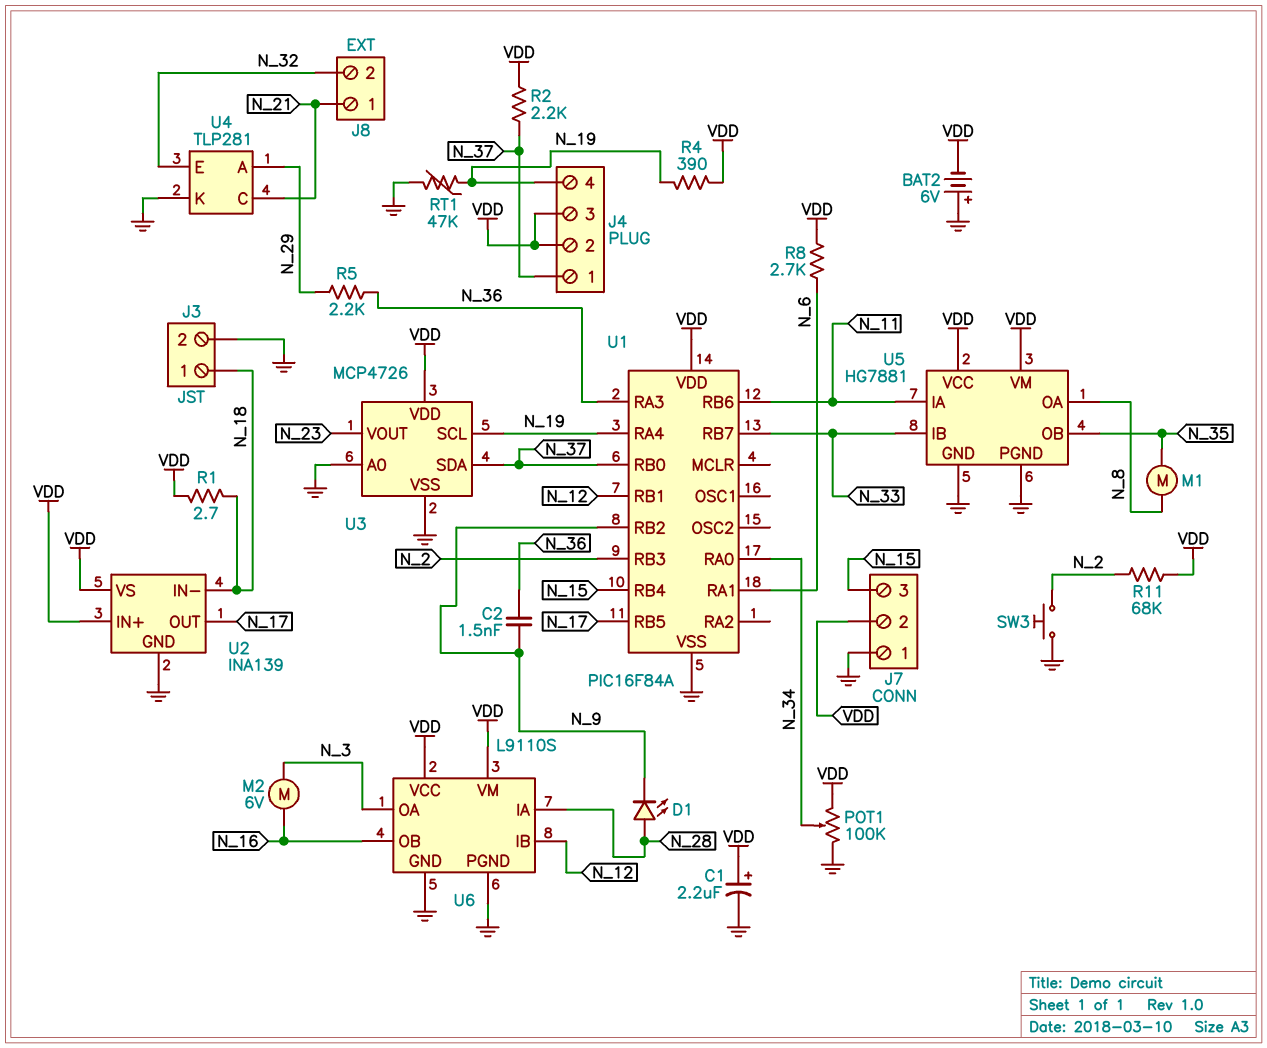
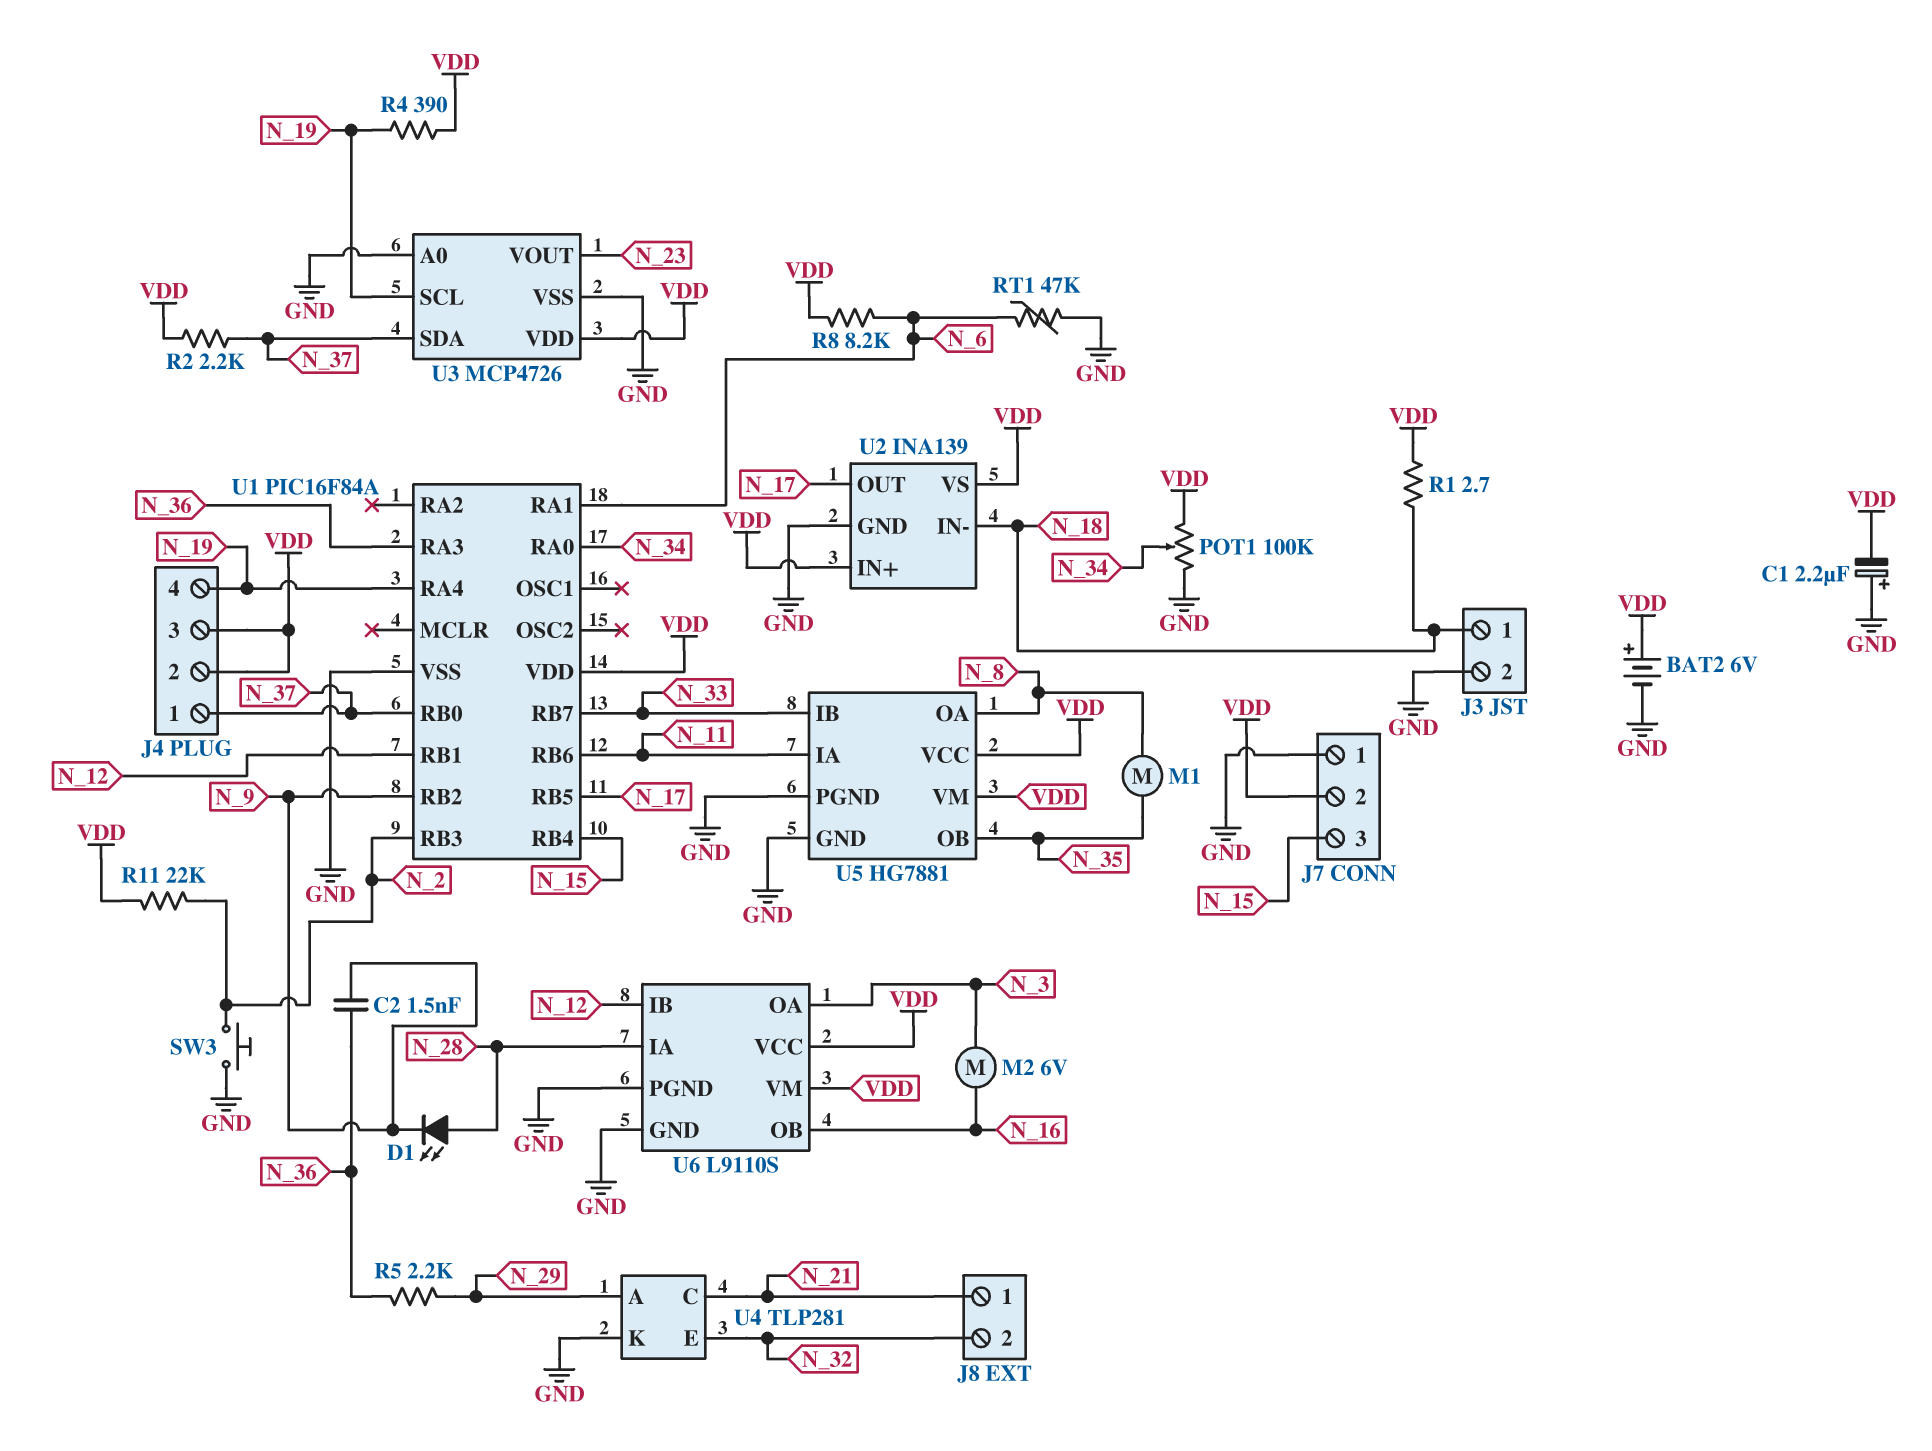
BAT2: 6V (plus GND, minus VDD) -> 6V (plus VDD, minus GND)
C1: 2.2uF (plus VDD, minus GND) -> 2.2uF (plus GND, minus VDD)
R8: 2.7k (N_6, VDD) -> 8.2k (N_6, VDD)
R11: 68k (N_2, VDD) -> 22k (N_2, VDD)
RT1: 47k (GND, N_19) -> 47k (GND, N_6)

